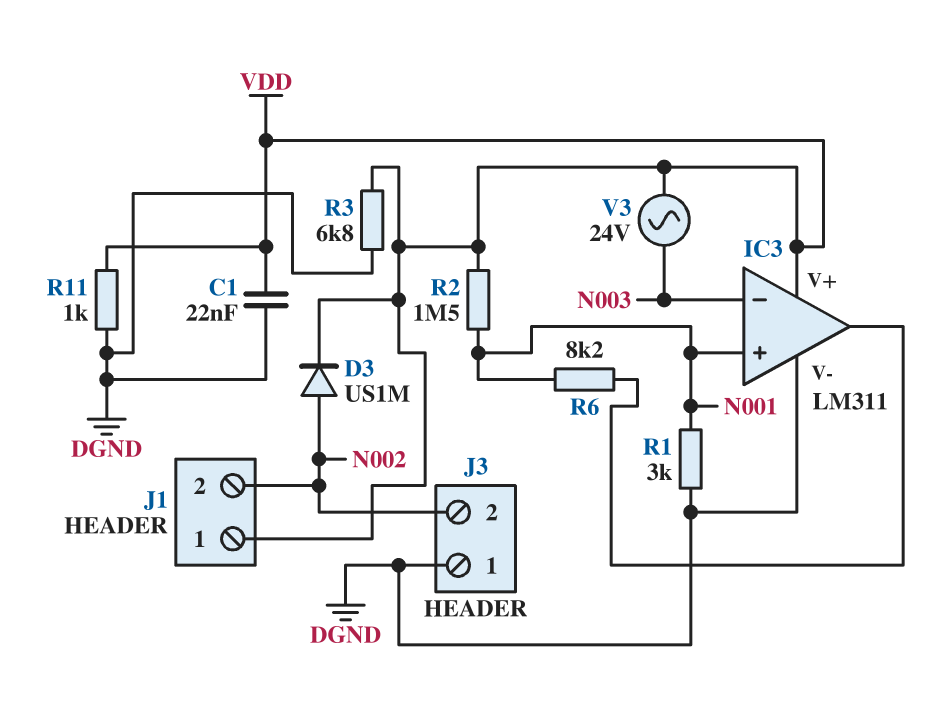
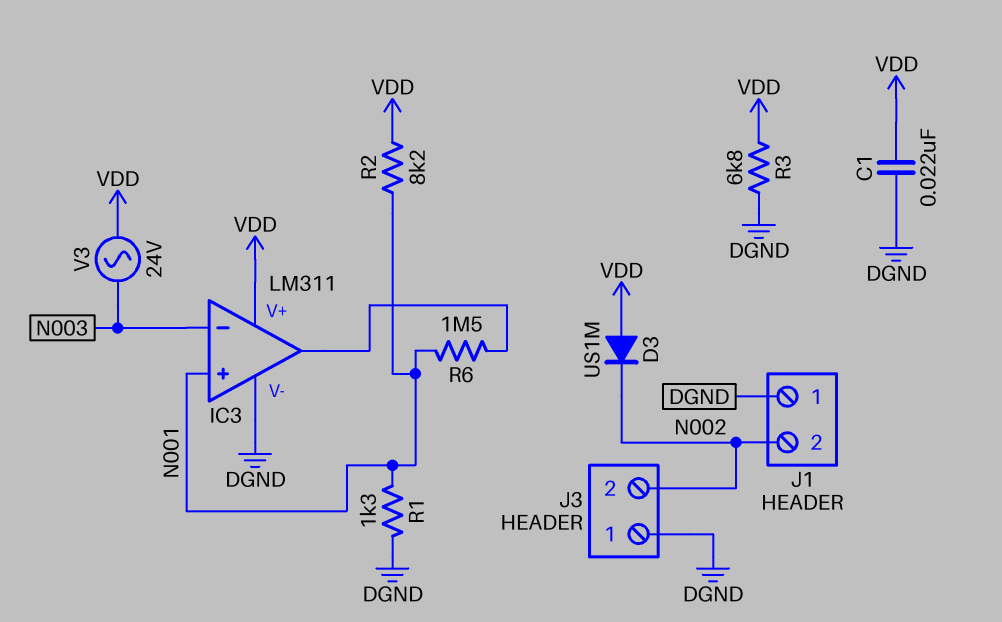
D3: diode US1M (A N002, K VDD) -> diode US1M (A VDD, K N002)
J1 pin 1: VDD -> DGND
R1: 3k (DGND, N001) -> 1.3k (DGND, N001)
R2: 1.5M (N001, VDD) -> 8.2k (N001, VDD)
R6: 8.2k (IC3/out, N001) -> 1.5M (IC3/out, N001)
R11: 1k (DGND, VDD) -> none

